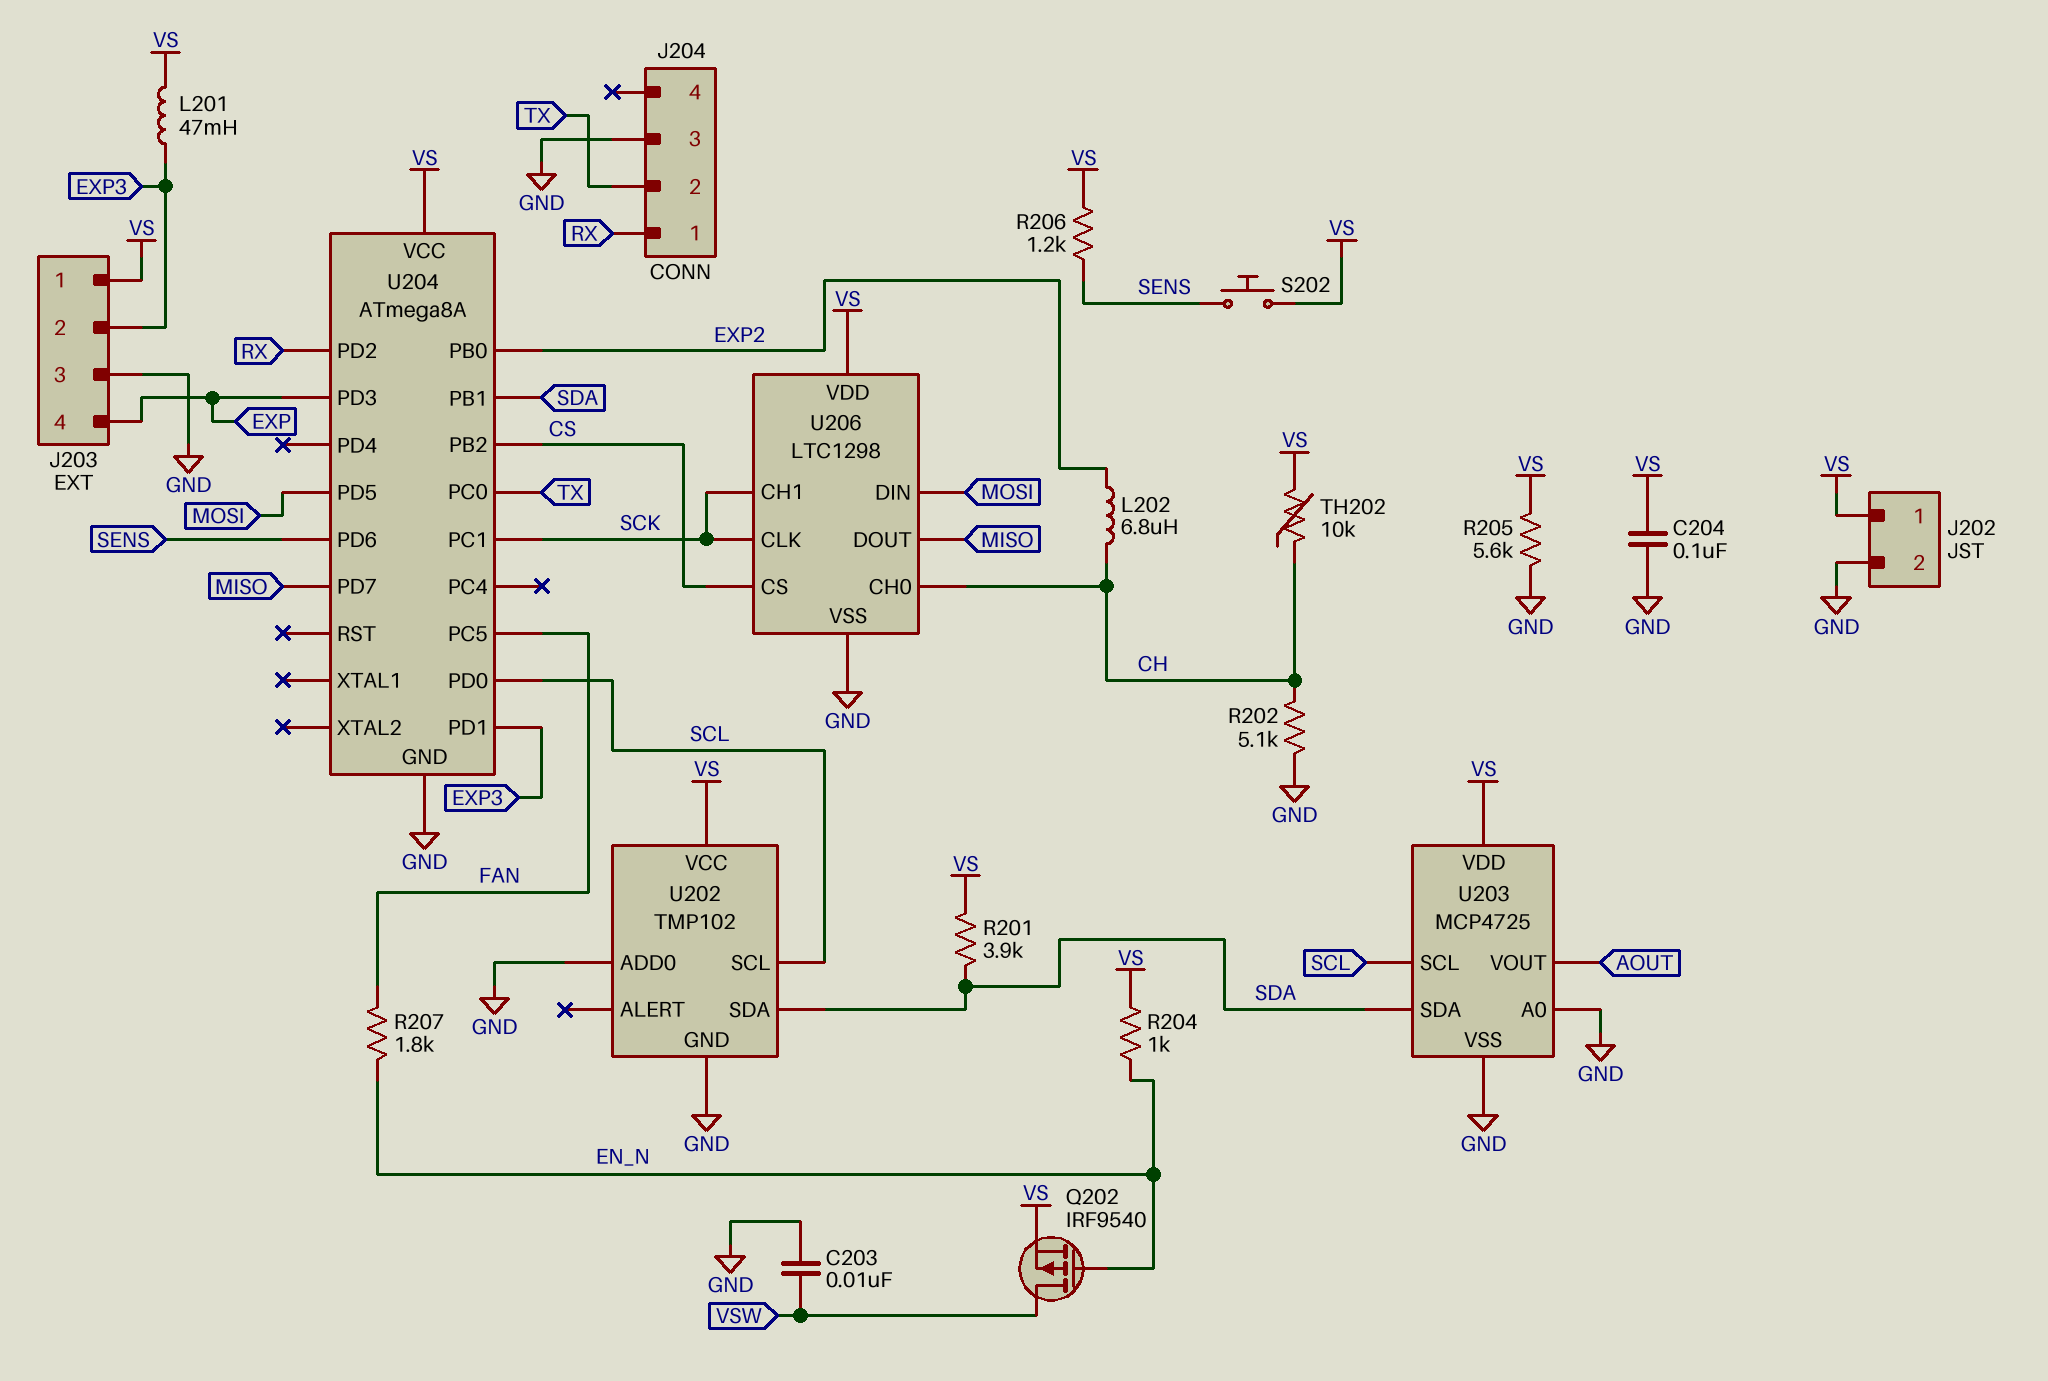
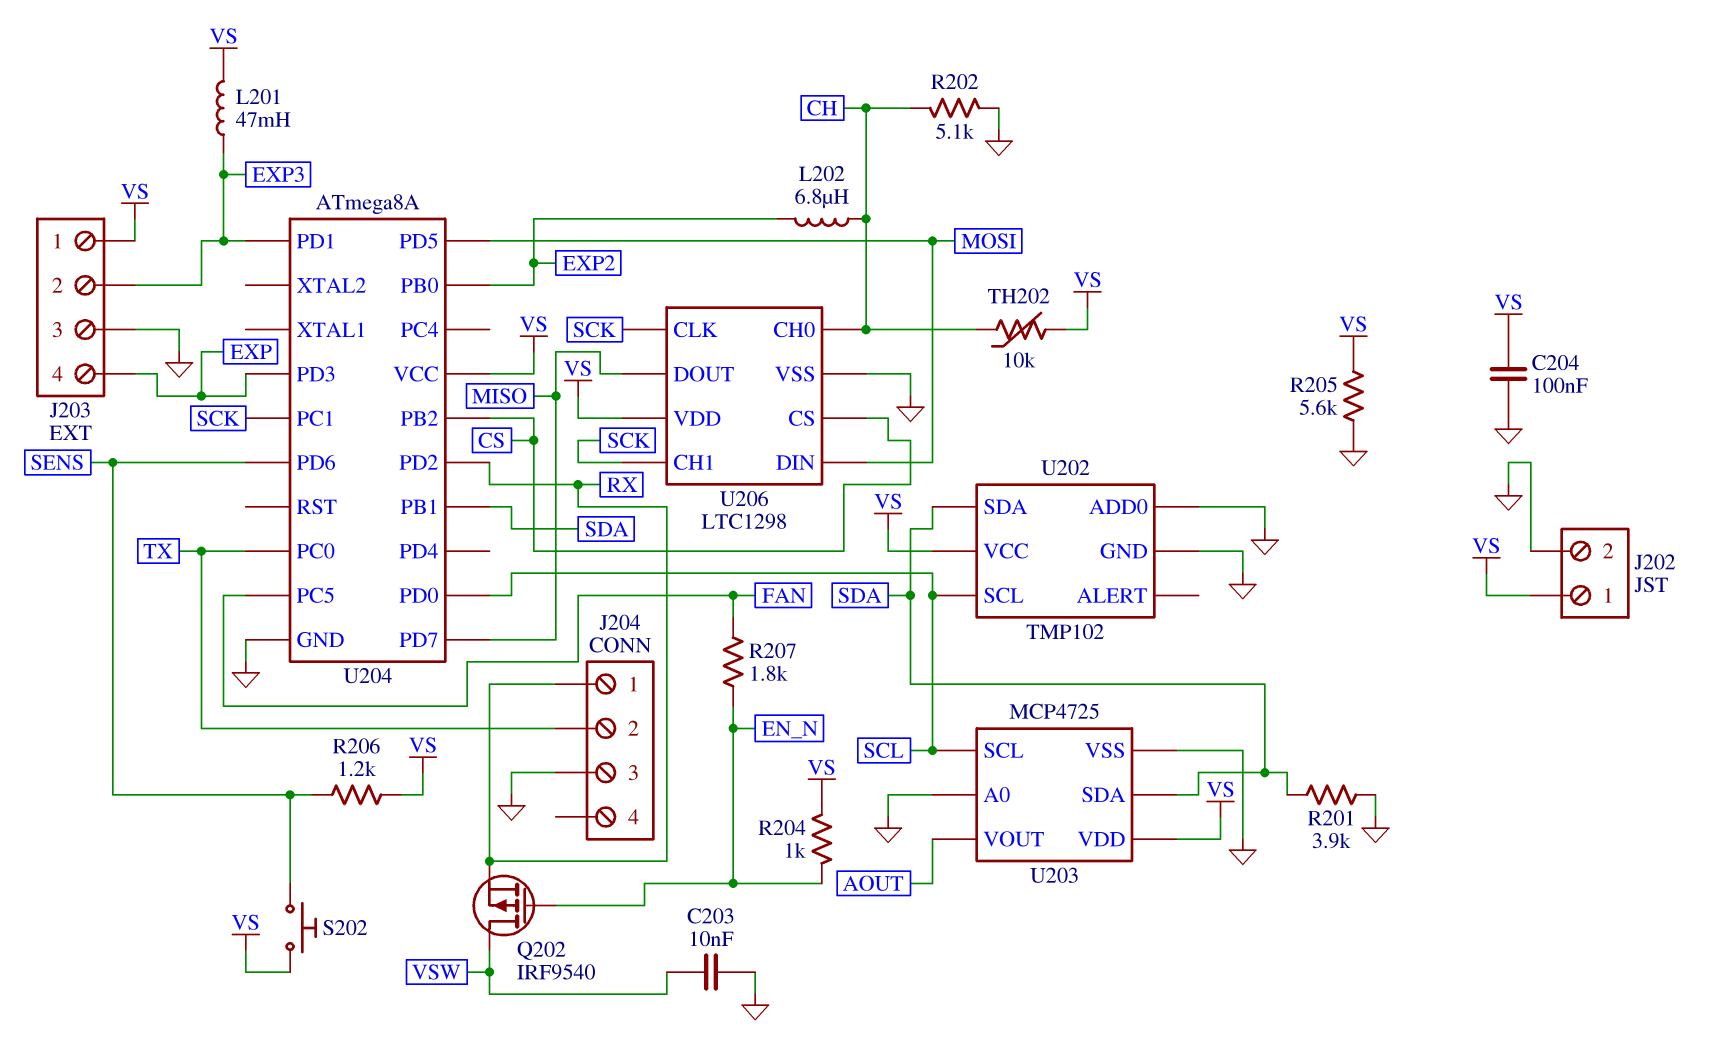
Q202: PMOS IRF9540 (G EN_N, D VSW, S VS) -> PMOS IRF9540 (G EN_N, D VSW, S RX)
R201: 3.9k (SDA, VS) -> 3.9k (GND, SDA)

